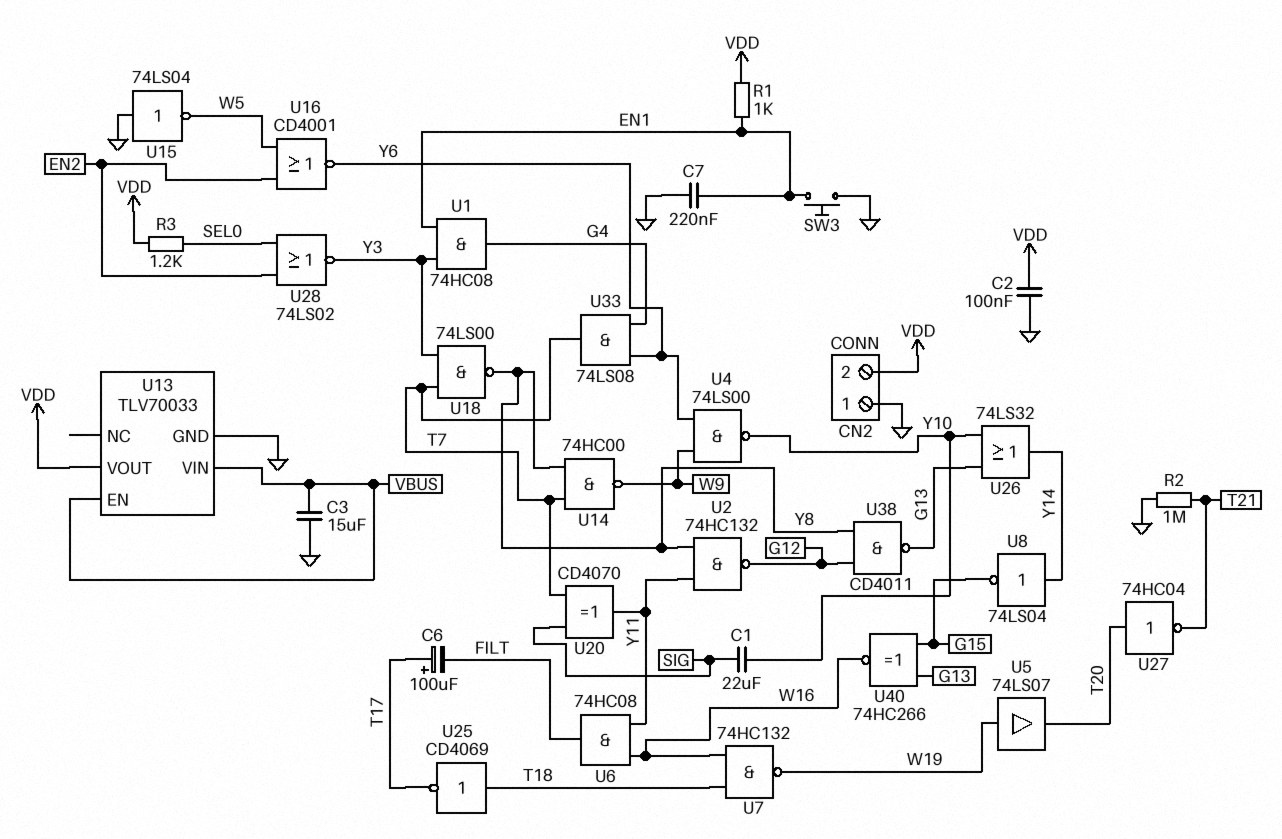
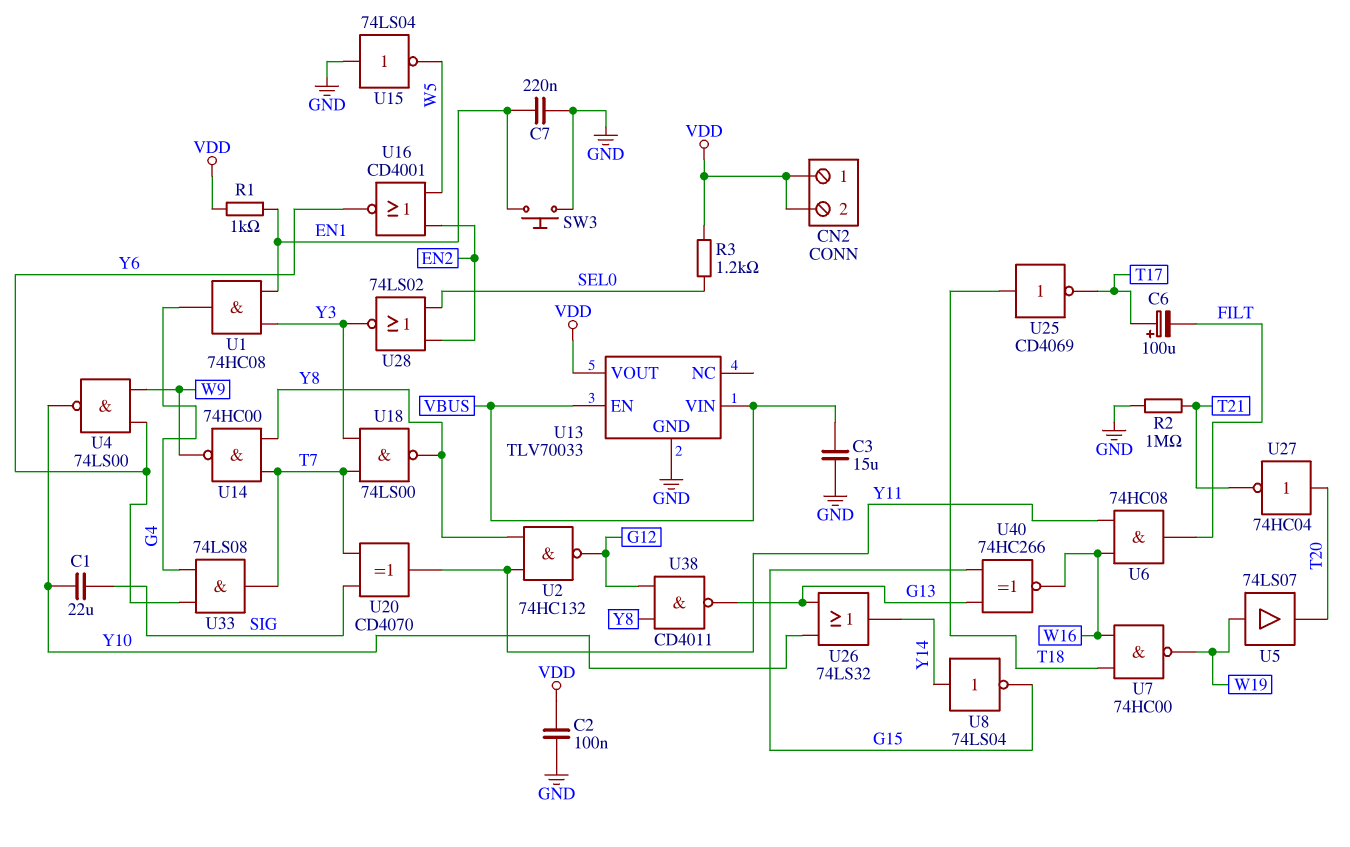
CN2 pin 1: GND -> VDD
U7: NAND 74HC132 (in T18, in W16, out W19) -> NAND 74HC00 (in T18, in W16, out W19)

